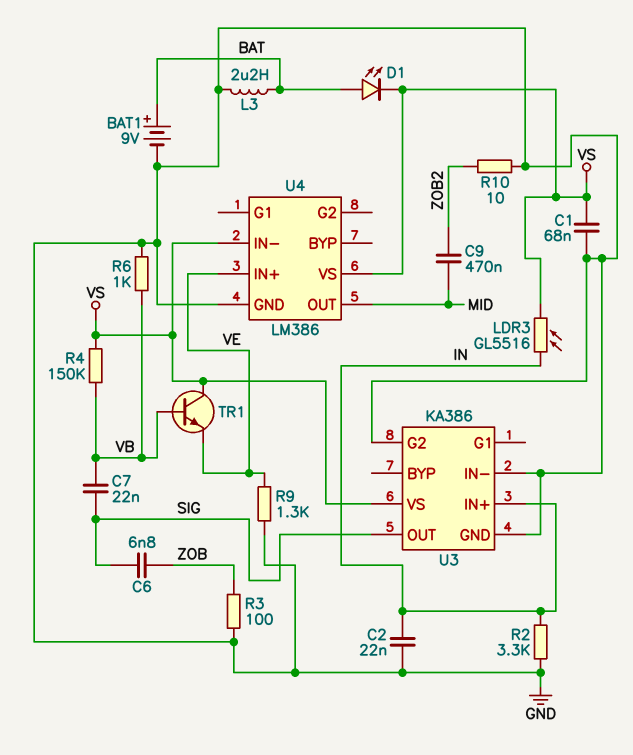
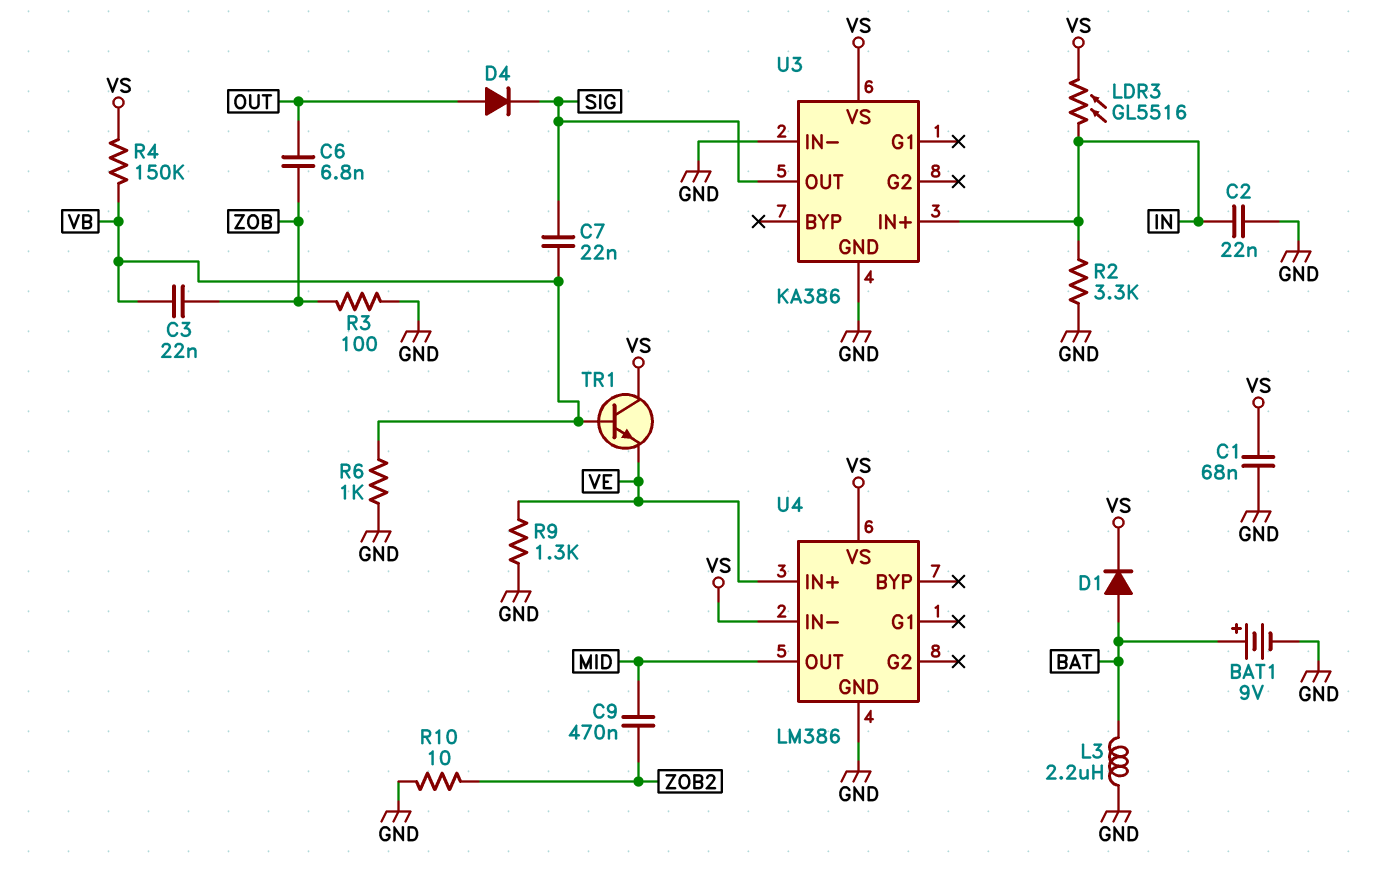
C3: none -> 22nF (VB, ZOB)
C6: 6.8nF (SIG, ZOB) -> 6.8nF (OUT, ZOB)
D1: LED (A BAT, K VS) -> diode (A BAT, K VS)
D4: none -> diode (A OUT, K SIG)
U3 pin G2: GND -> none

